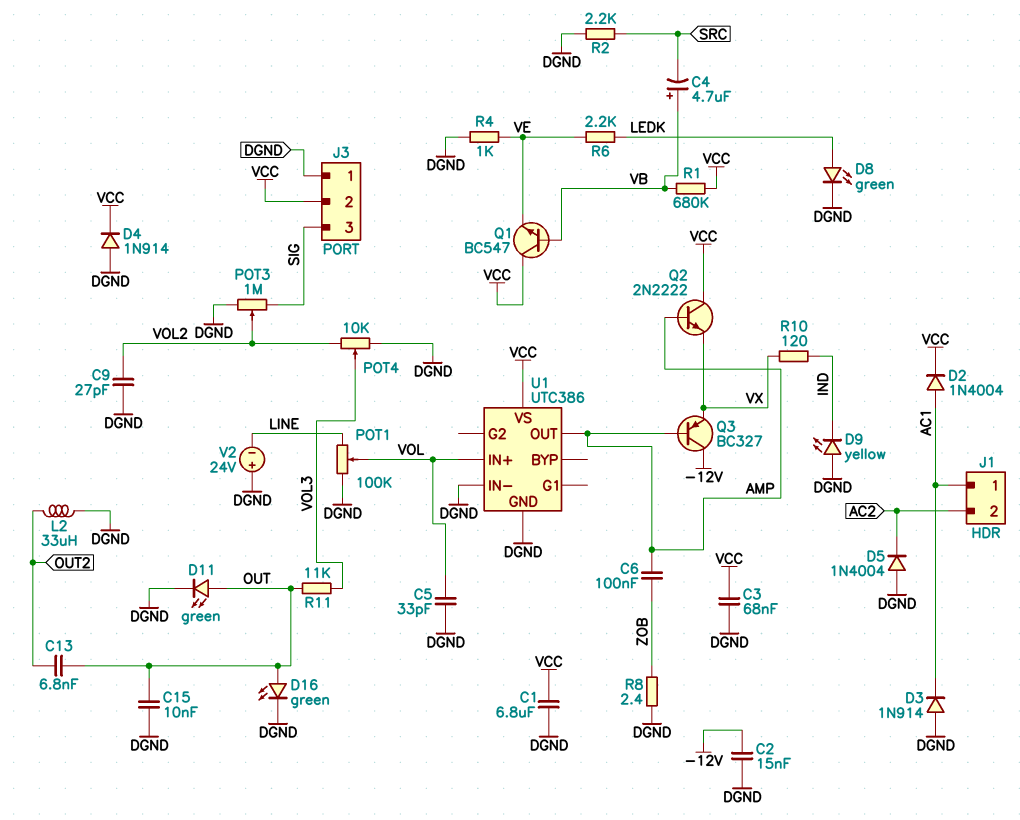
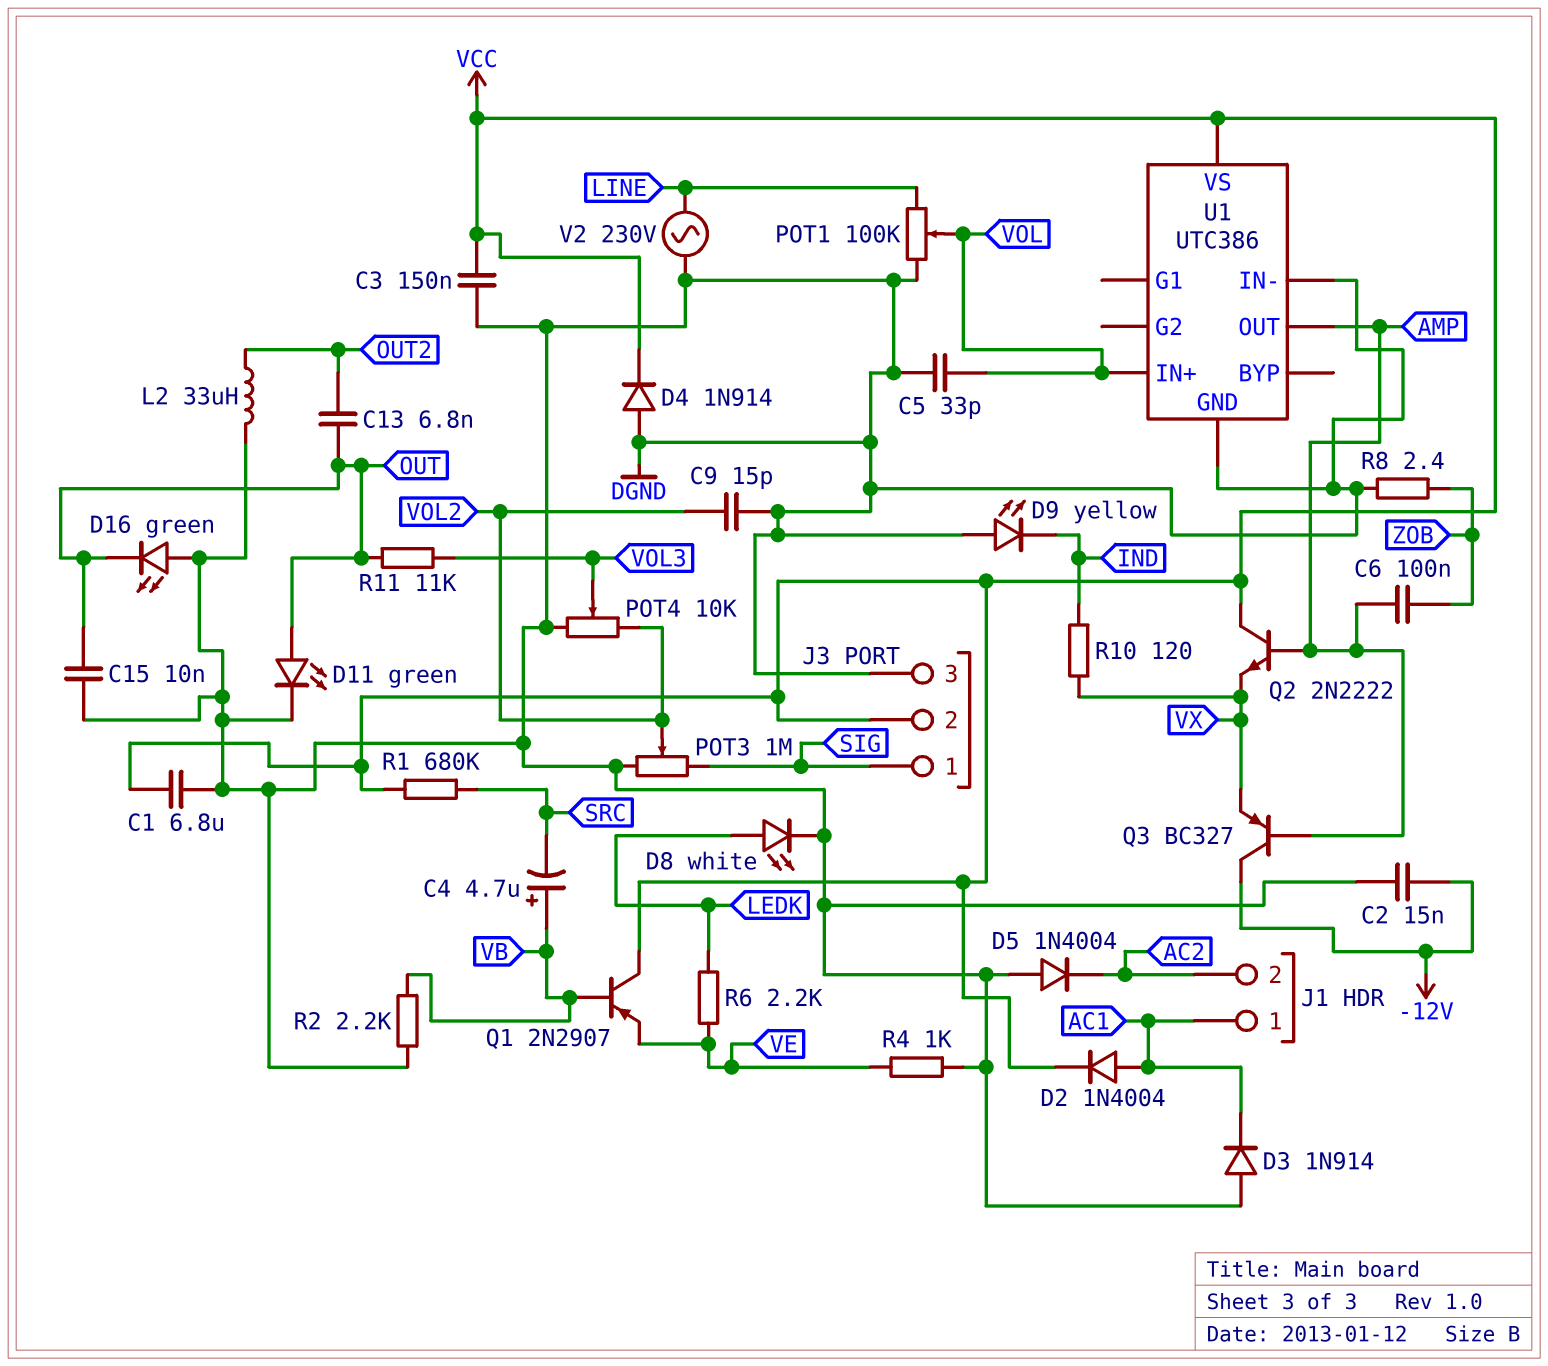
C3: 68nF (DGND, VCC) -> 150nF (DGND, VCC)
C9: 27pF (DGND, VOL2) -> 15pF (DGND, VOL2)
D8: LED green (A LEDK, K DGND) -> LED white (A LEDK, K DGND)
D16: LED green (A OUT, K DGND) -> LED green (A DGND, K OUT)
J3 pin 1: DGND -> SIG
J3 pin 3: SIG -> DGND
Q1: NPN BC547 (B VB, C VCC, E VE) -> PNP 2N2907 (B VB, C VCC, E VE)
R1: 680k (VB, VCC) -> 680k (SRC, VCC)
R2: 2.2k (DGND, SRC) -> 2.2k (DGND, VB)
V2: 24V (plus DGND, minus LINE) -> AC 230V (DGND, LINE)

